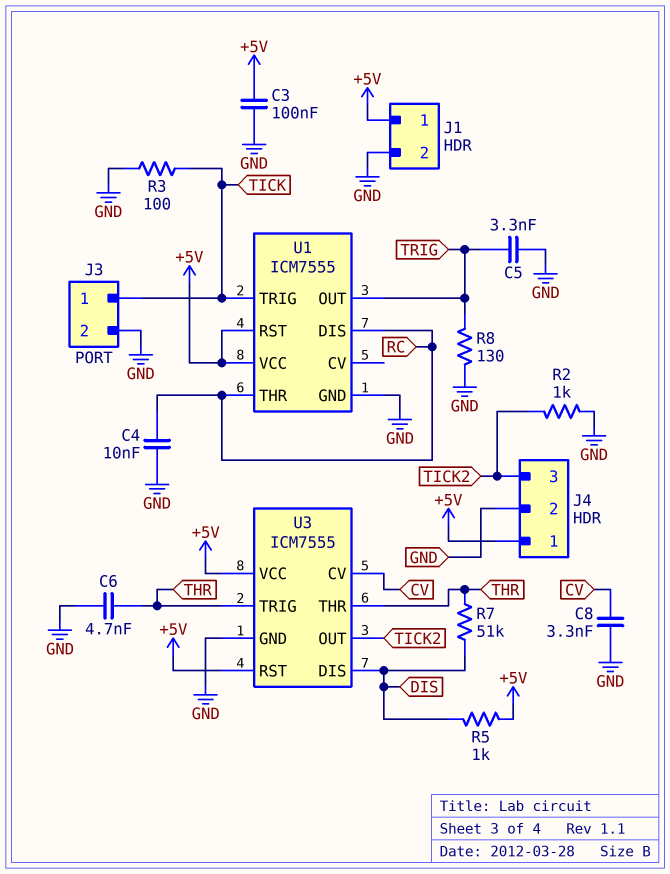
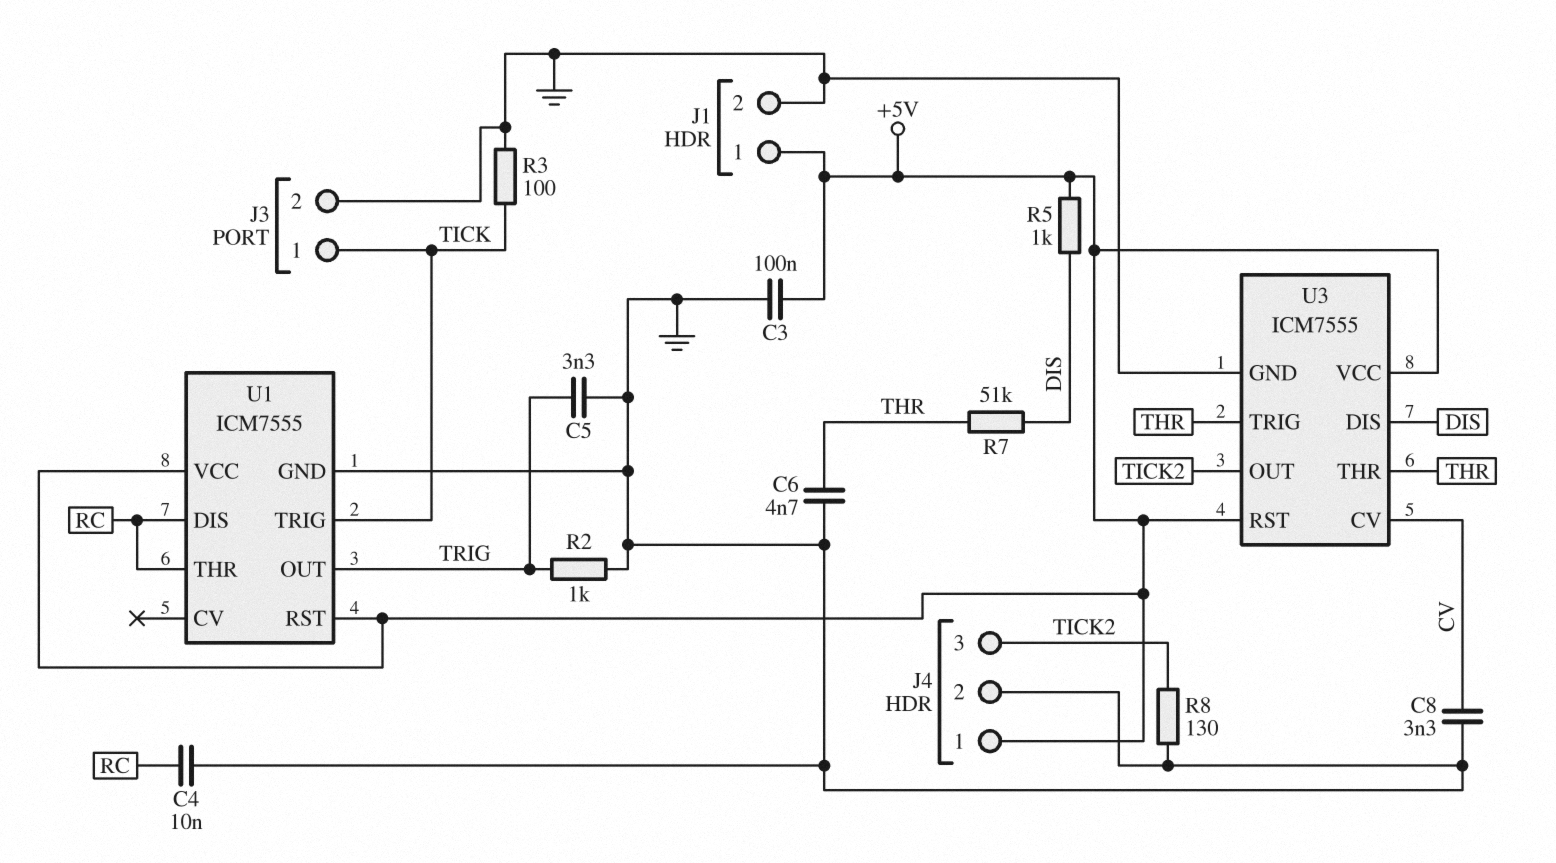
R2: 1k (GND, TICK2) -> 1k (GND, TRIG)
R8: 130 (GND, TRIG) -> 130 (GND, TICK2)

